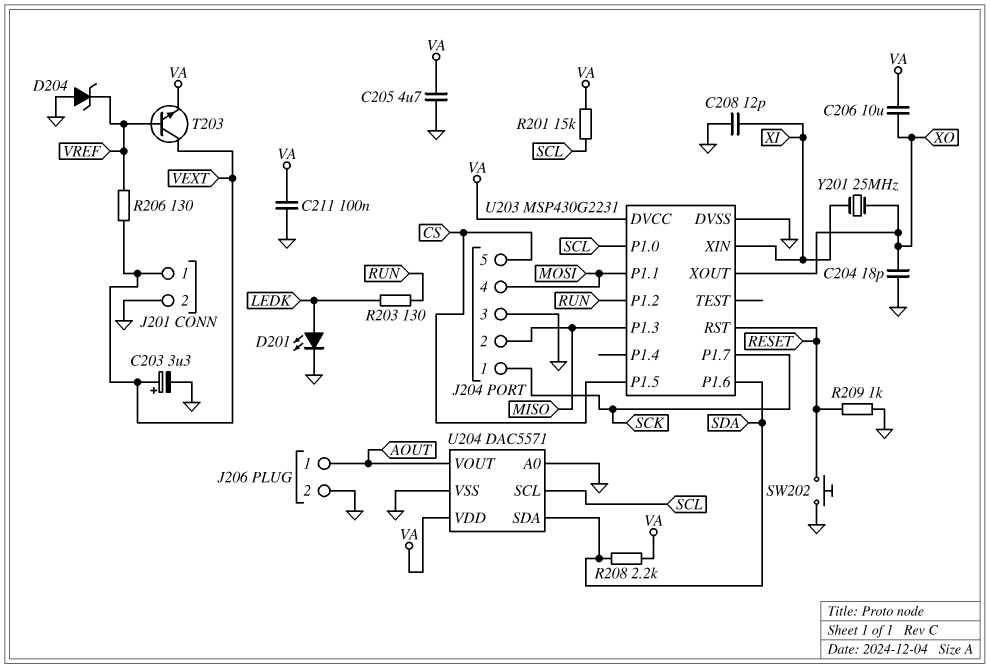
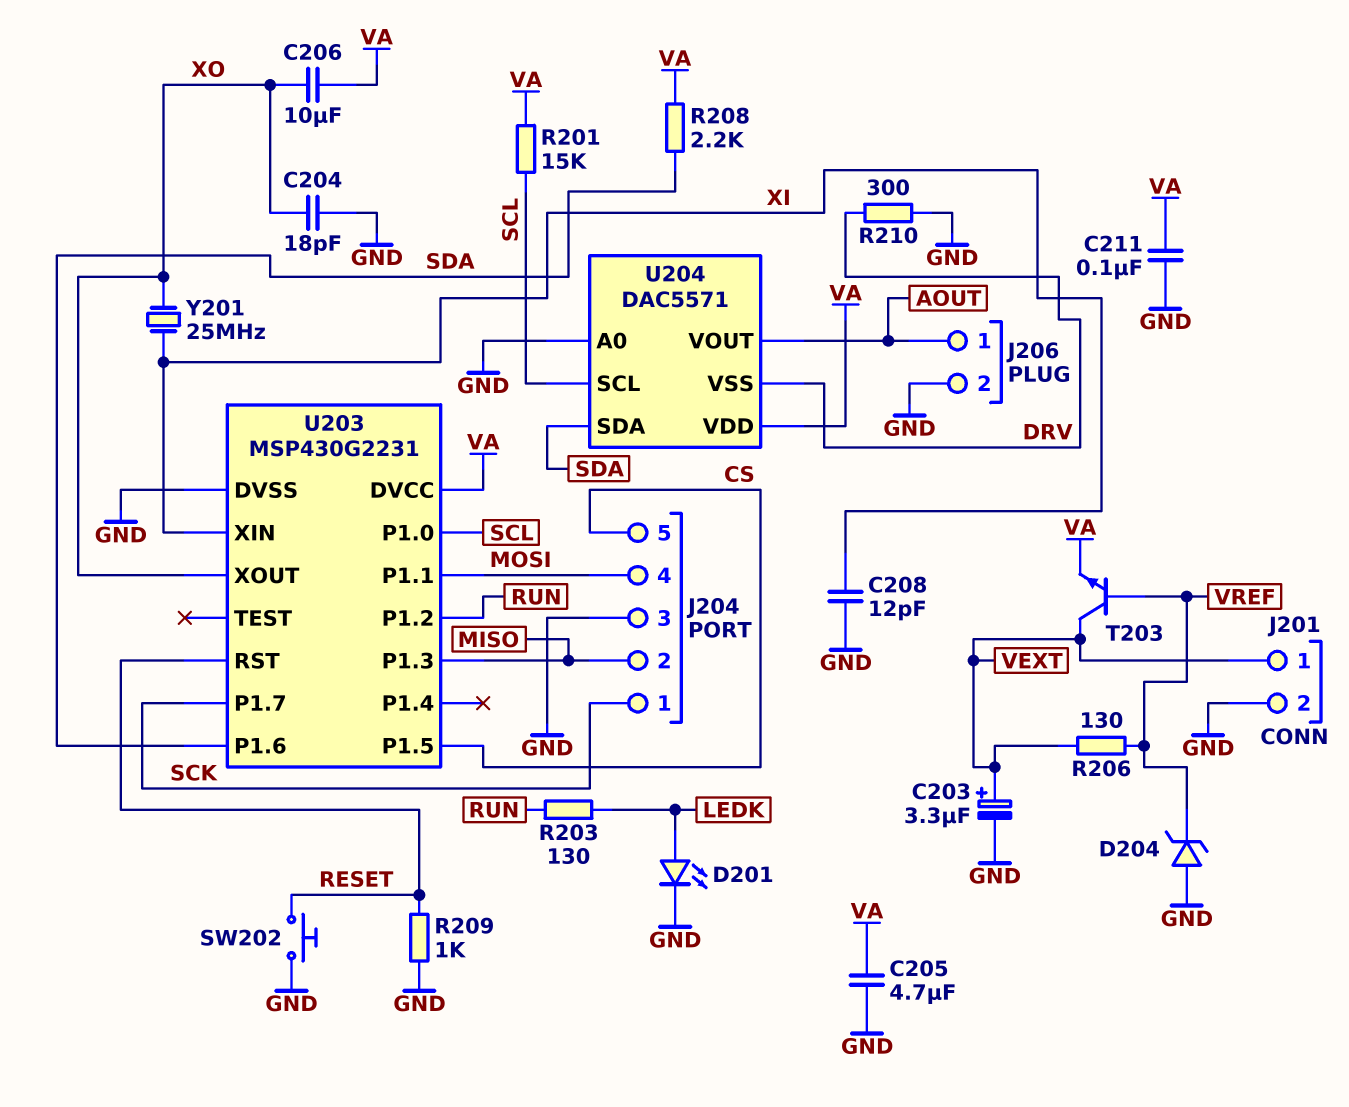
R210: none -> 300 (DRV, GND)
U204 pin VSS: GND -> DRV

